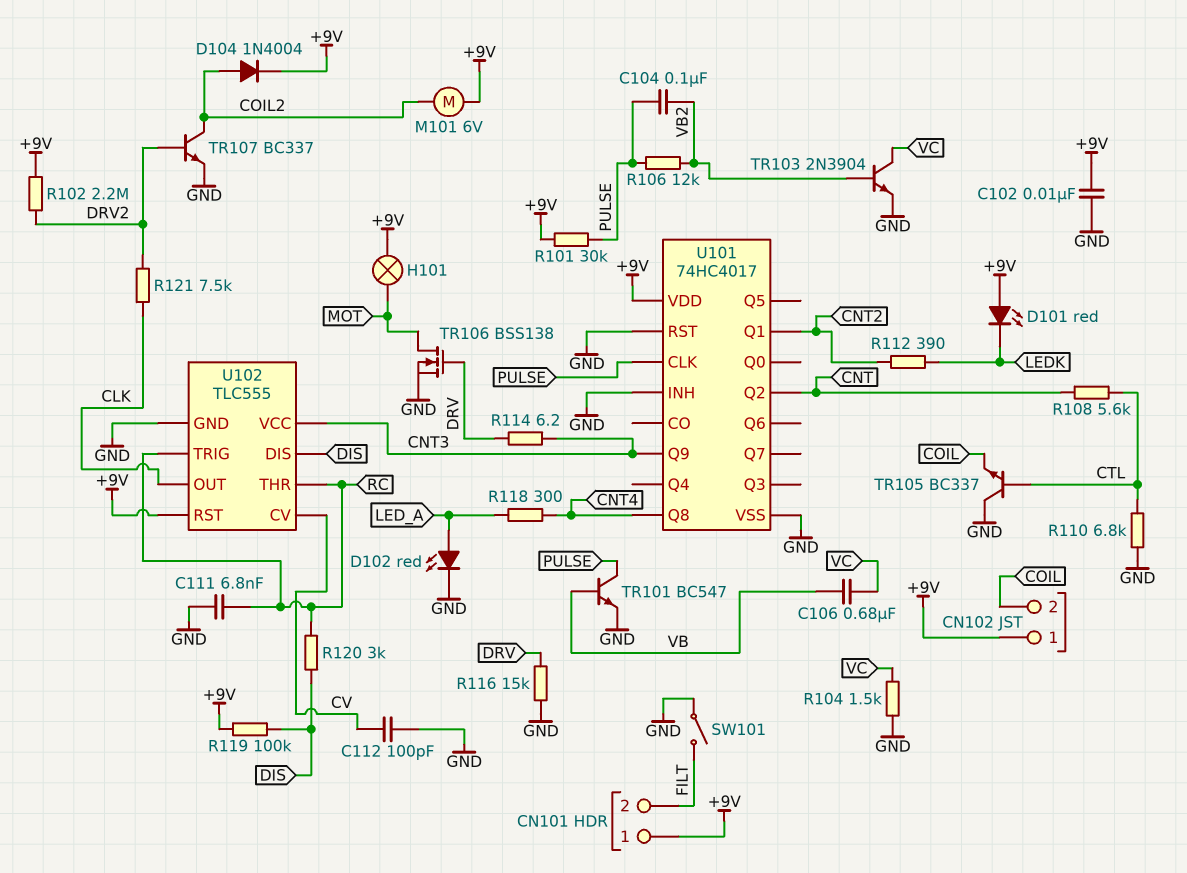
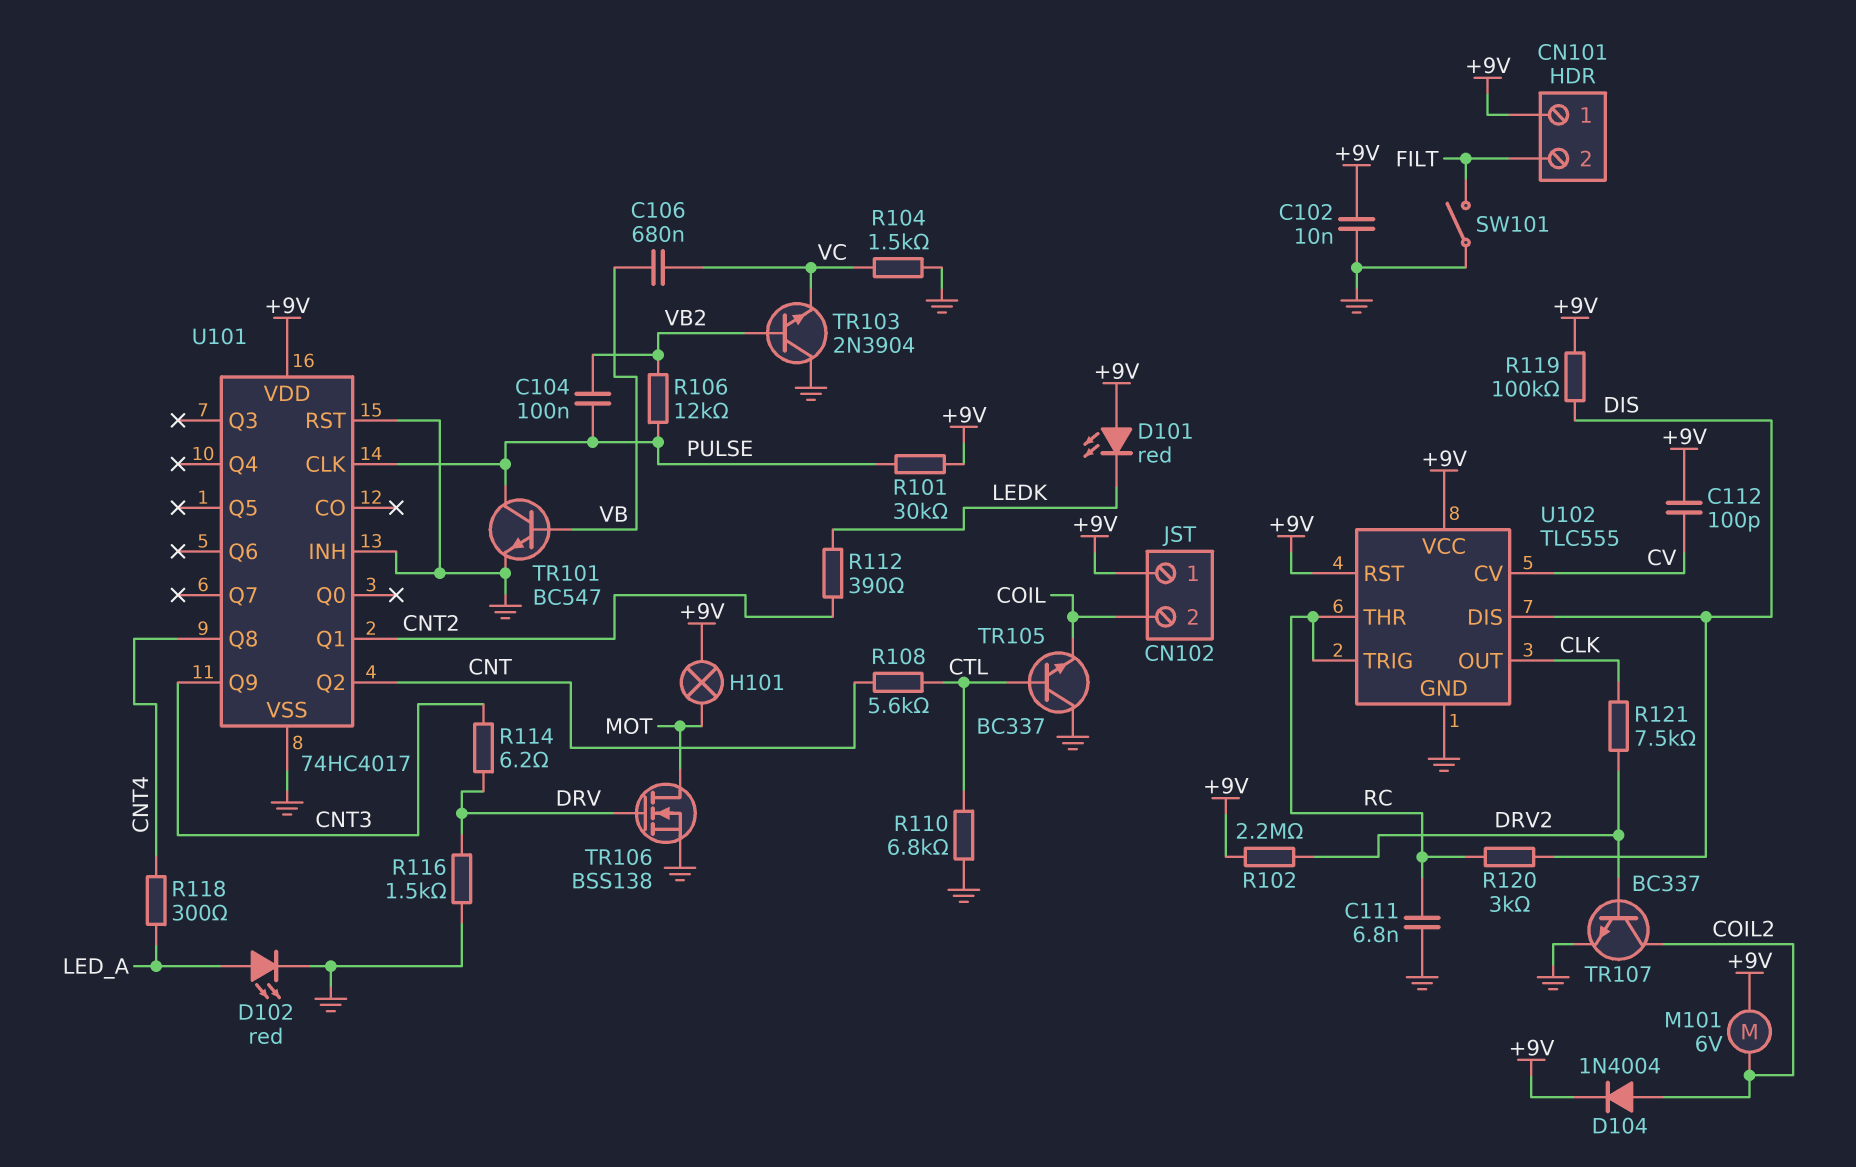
C112: 100pF (CV, GND) -> 100pF (+9V, CV)
R116: 15k (DRV, GND) -> 1.5k (DRV, GND)
TR103: NPN 2N3904 (B VB2, C VC, E GND) -> NPN 2N3904 (B VB2, C GND, E VC)
U102 pin VCC: CNT3 -> +9V

